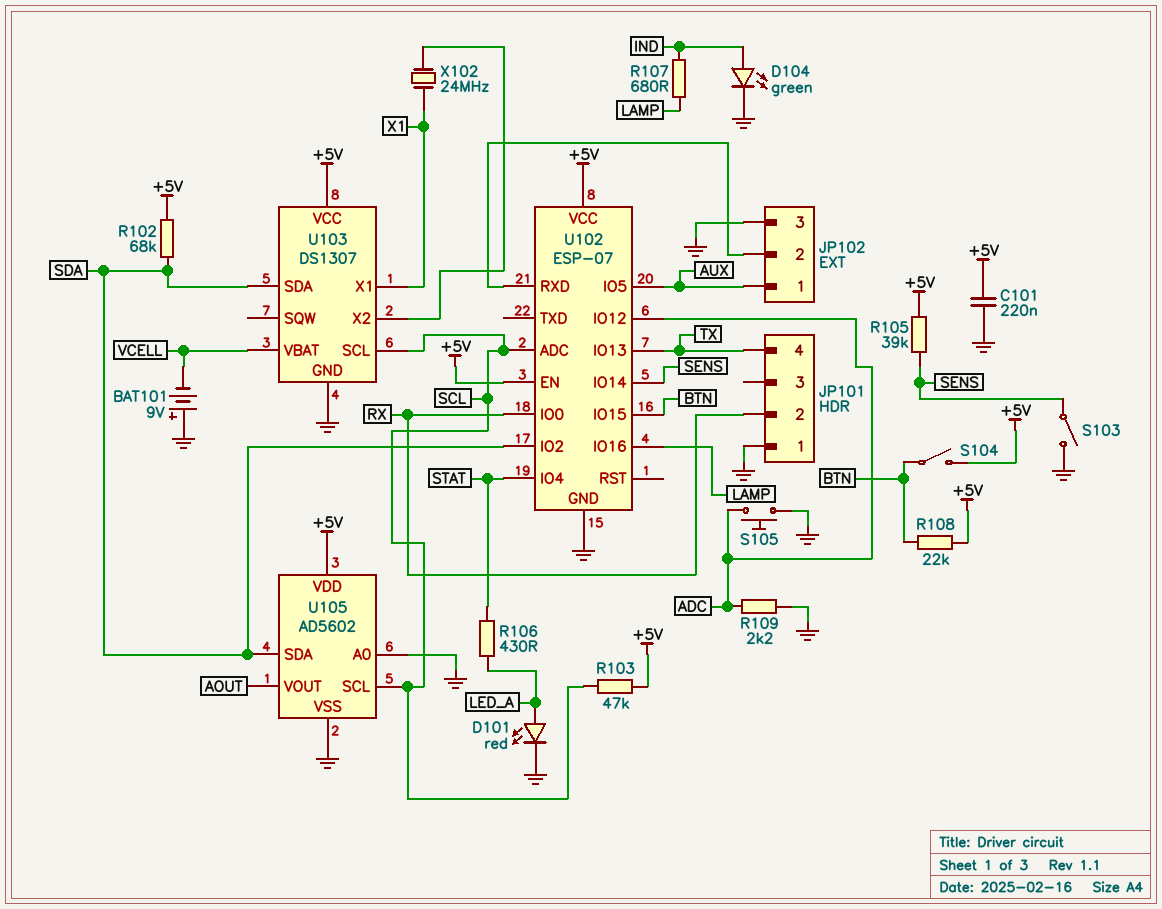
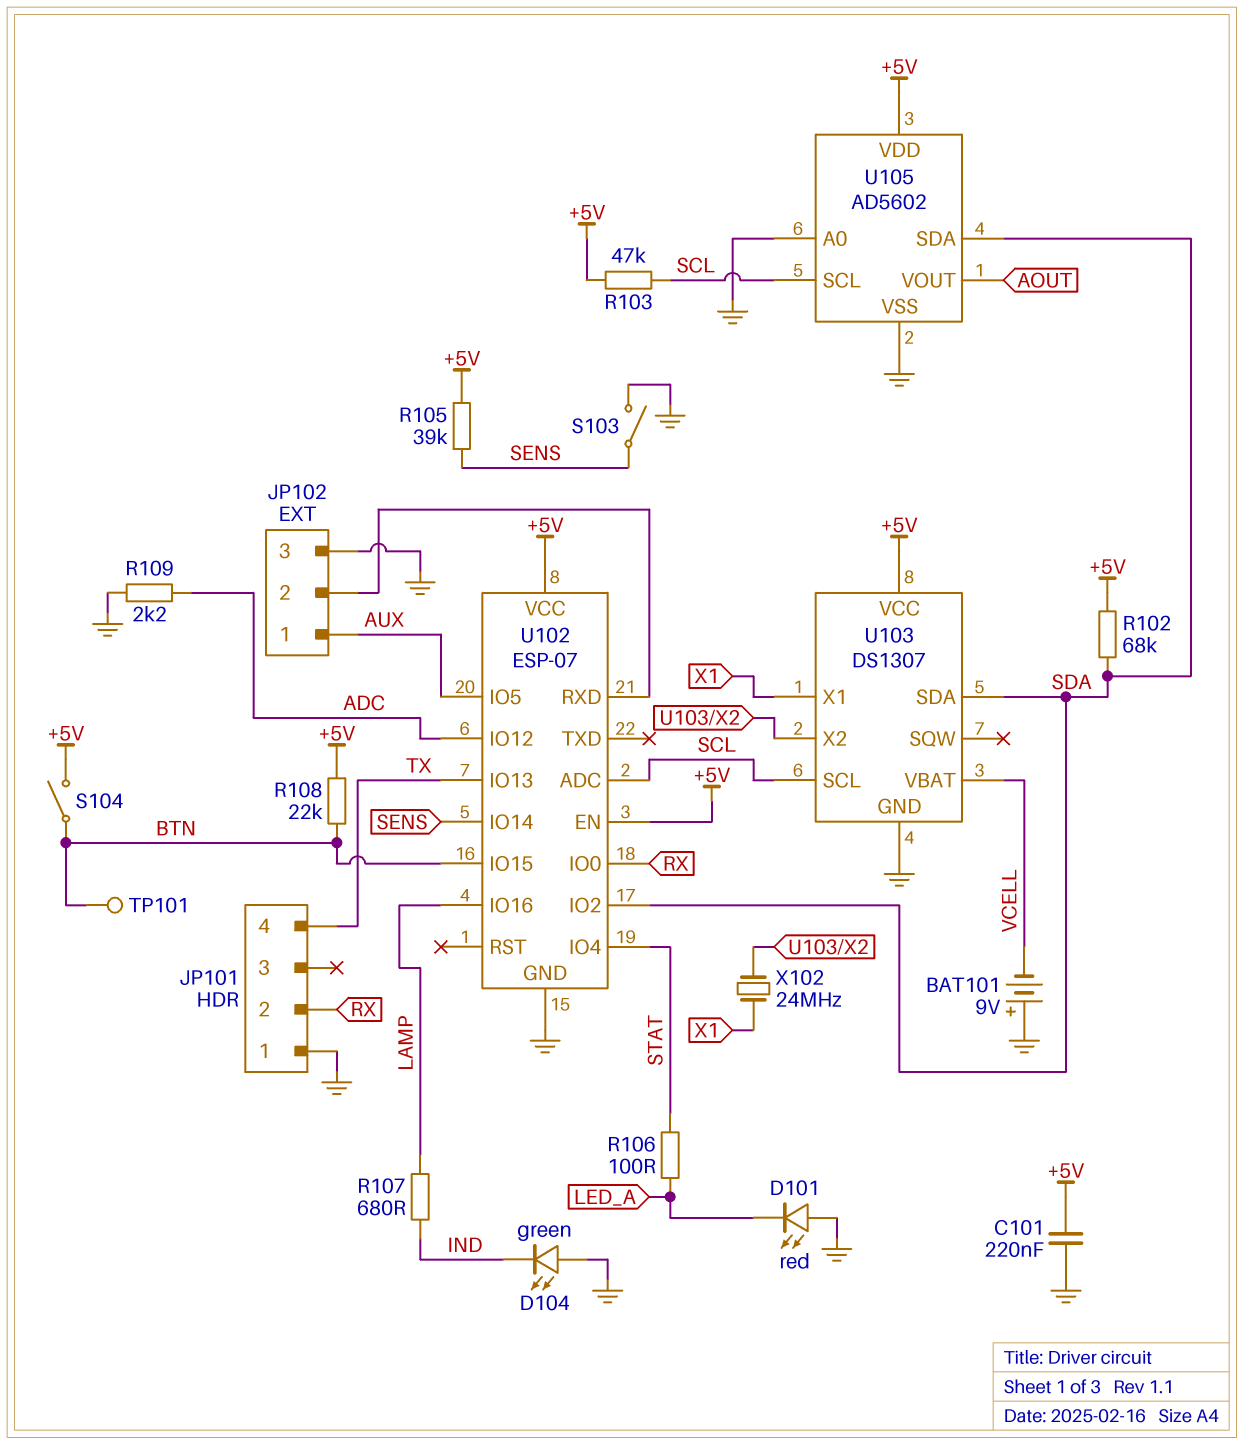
D101: LED red (A LED_A, K GND) -> LED red (A GND, K LED_A)
D104: LED green (A IND, K GND) -> LED green (A GND, K IND)
R106: 430 (LED_A, STAT) -> 100 (LED_A, STAT)
S105: button (ADC, GND) -> none
TP101: none -> test point (BTN)

